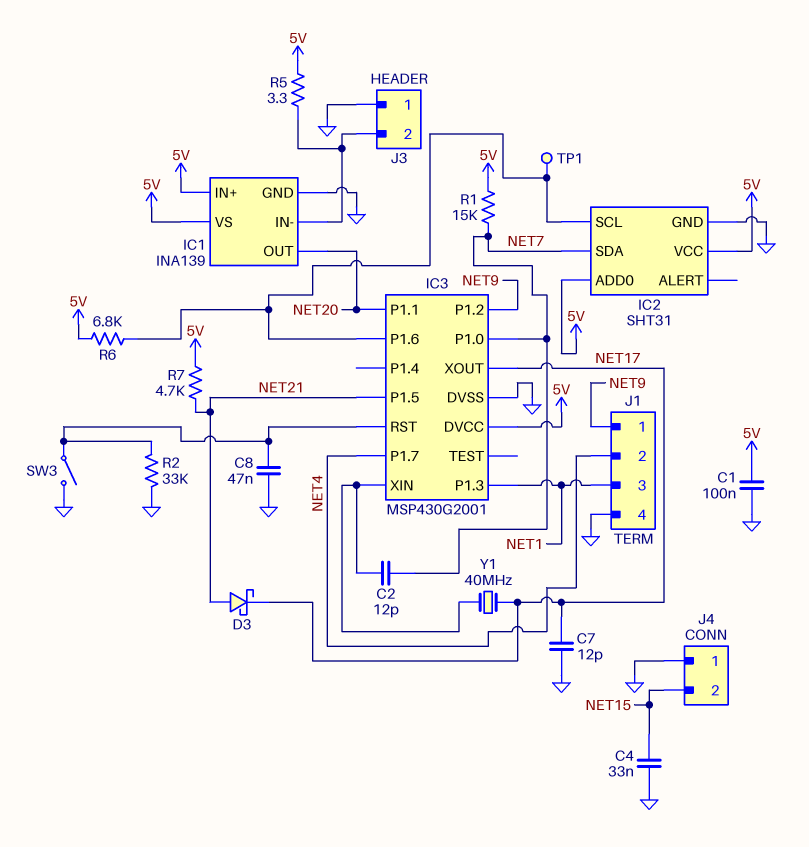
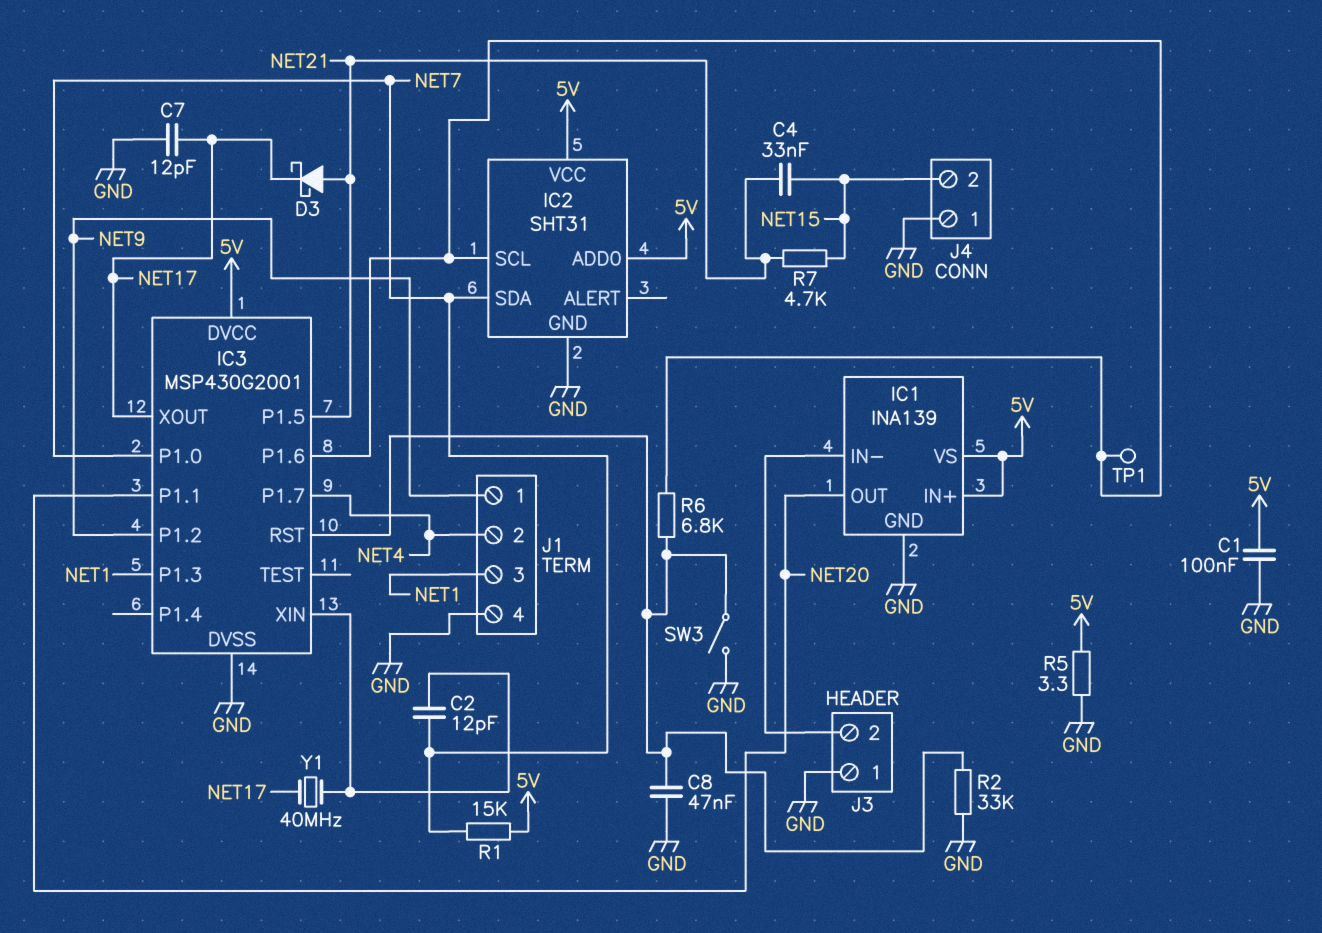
C4: 33nF (GND, NET15) -> 33nF (NET15, NET21)
R5: 3.3 (5V, IC1/IN-) -> 3.3 (5V, GND)
R6: 6.8k (5V, IC2/SCL) -> 6.8k (IC2/SCL, IC3/RST)
R7: 4.7k (5V, NET21) -> 4.7k (NET15, NET21)

